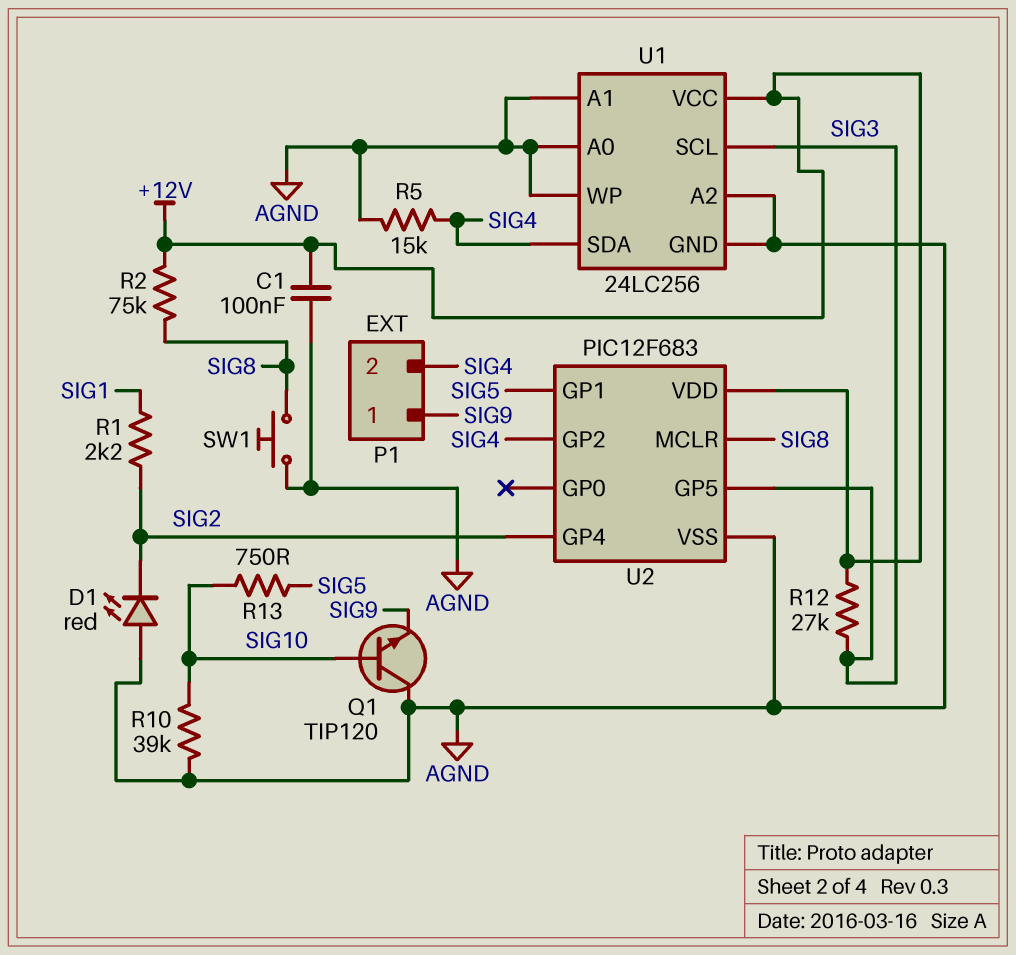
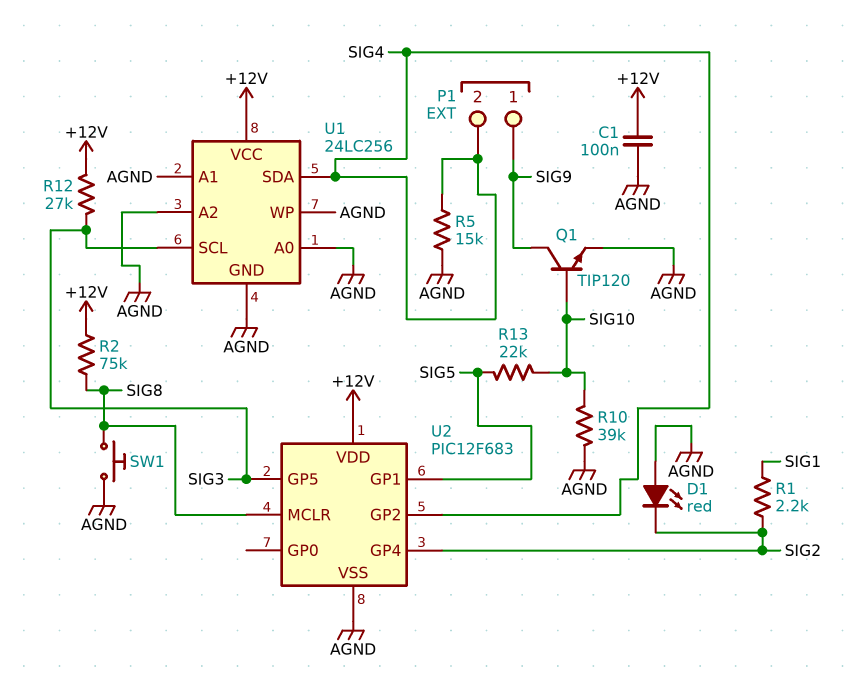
Q1: NPN TIP120 (B SIG10, C AGND, E SIG9) -> NPN TIP120 (B SIG10, C SIG9, E AGND)
R13: 750 (SIG5, SIG10) -> 22k (SIG5, SIG10)

